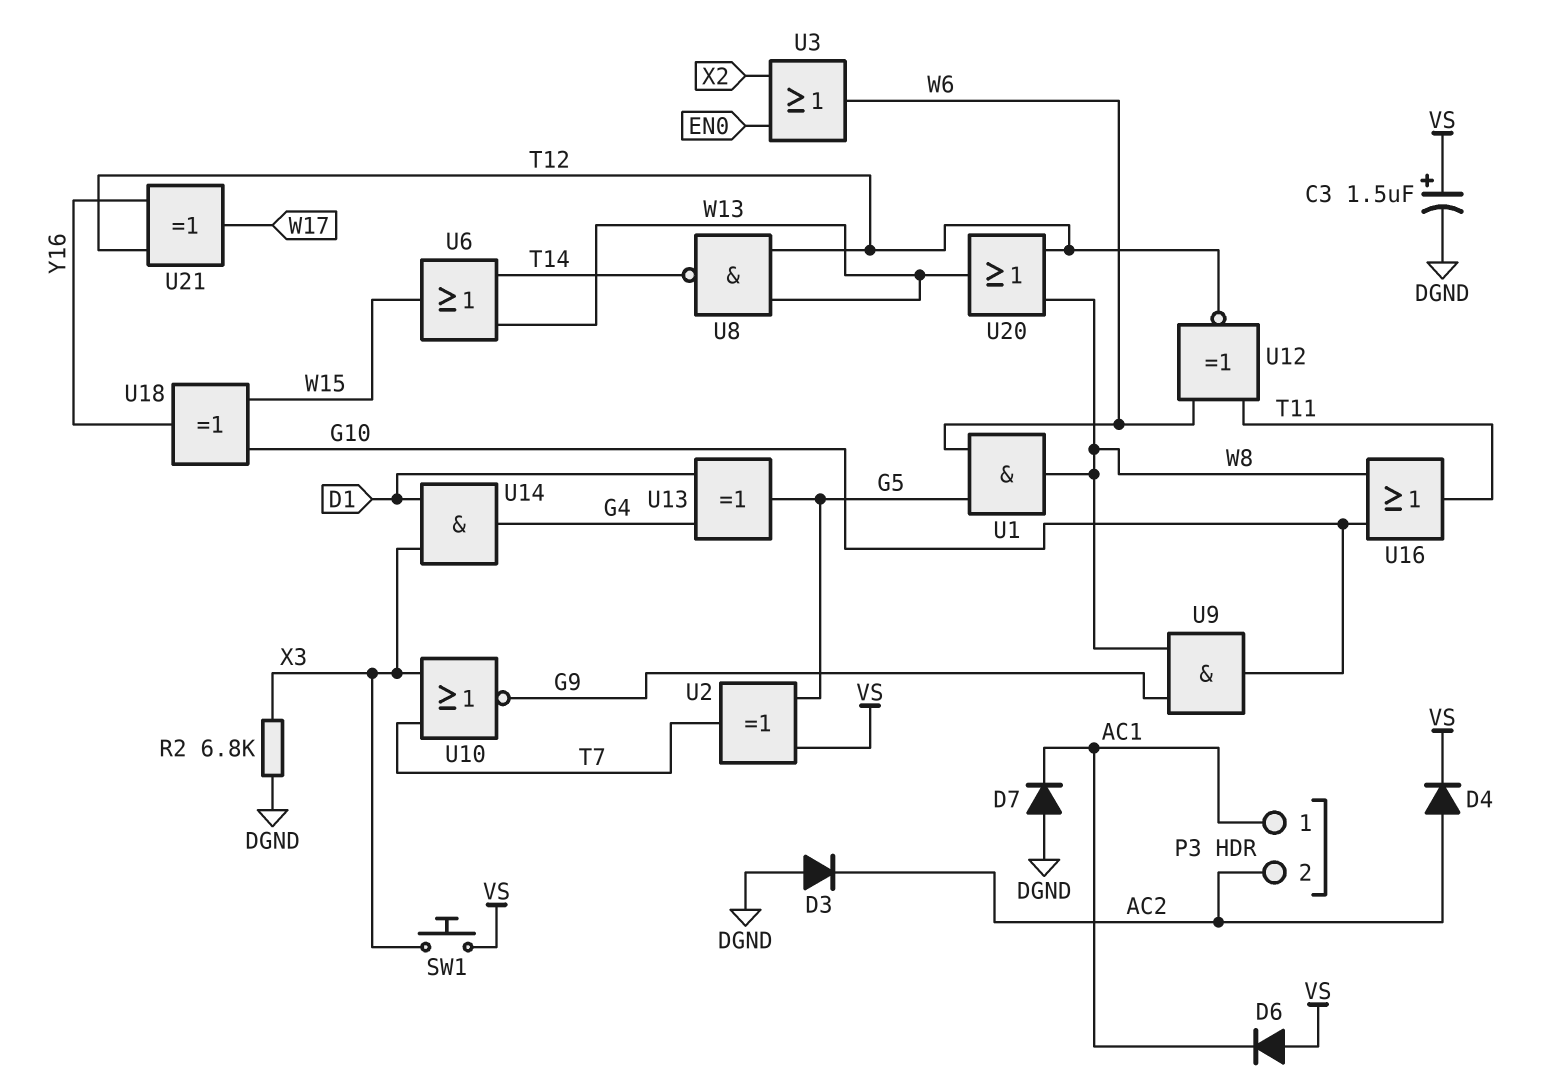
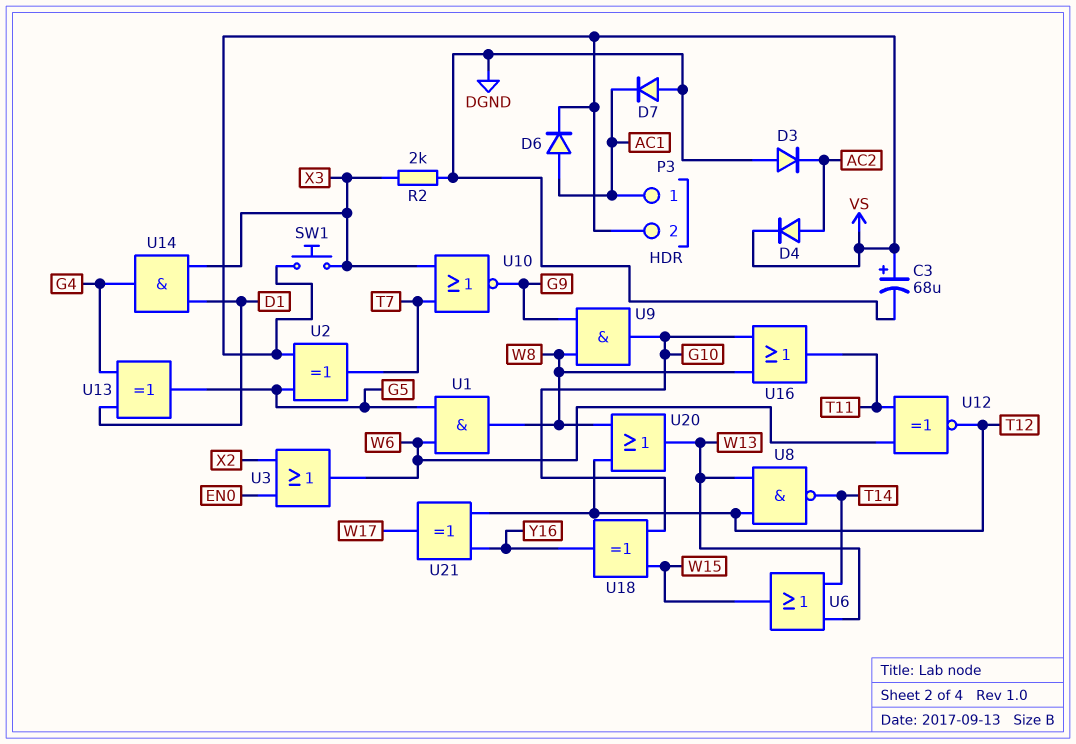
C3: 1.5uF (plus VS, minus DGND) -> 68uF (plus VS, minus DGND)
D6: diode (A VS, K AC1) -> diode (A AC1, K VS)
P3 pin 2: AC2 -> VS
R2: 6.8k (DGND, X3) -> 2k (DGND, X3)

